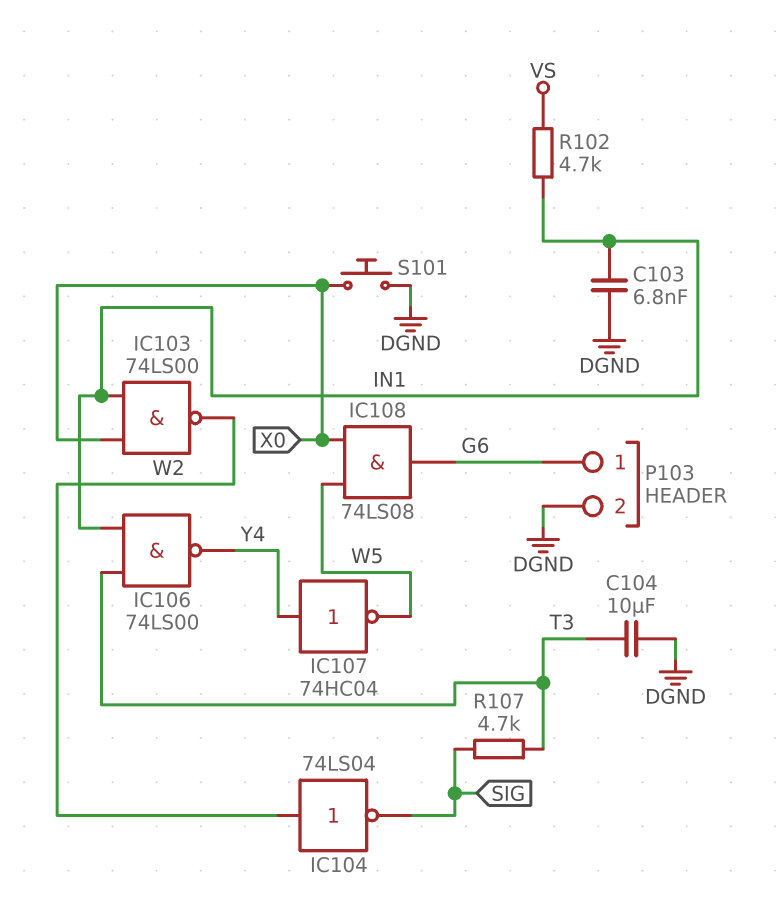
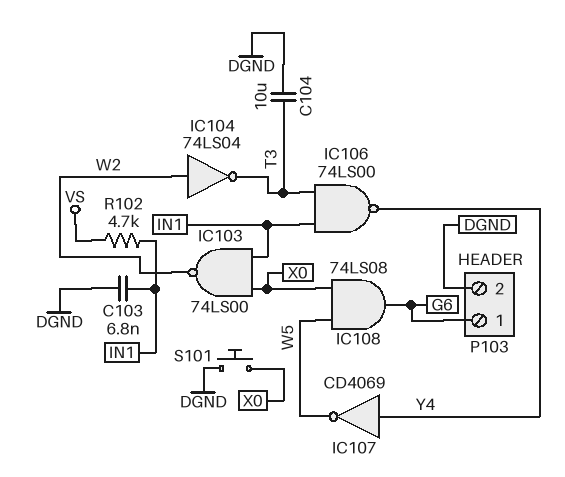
IC104: NOT 74LS04 (in W2, out SIG) -> NOT 74LS04 (in W2, out T3)
IC107: NOT 74HC04 (in Y4, out W5) -> NOT CD4069 (in Y4, out W5)
R107: 4.7k (SIG, T3) -> none

